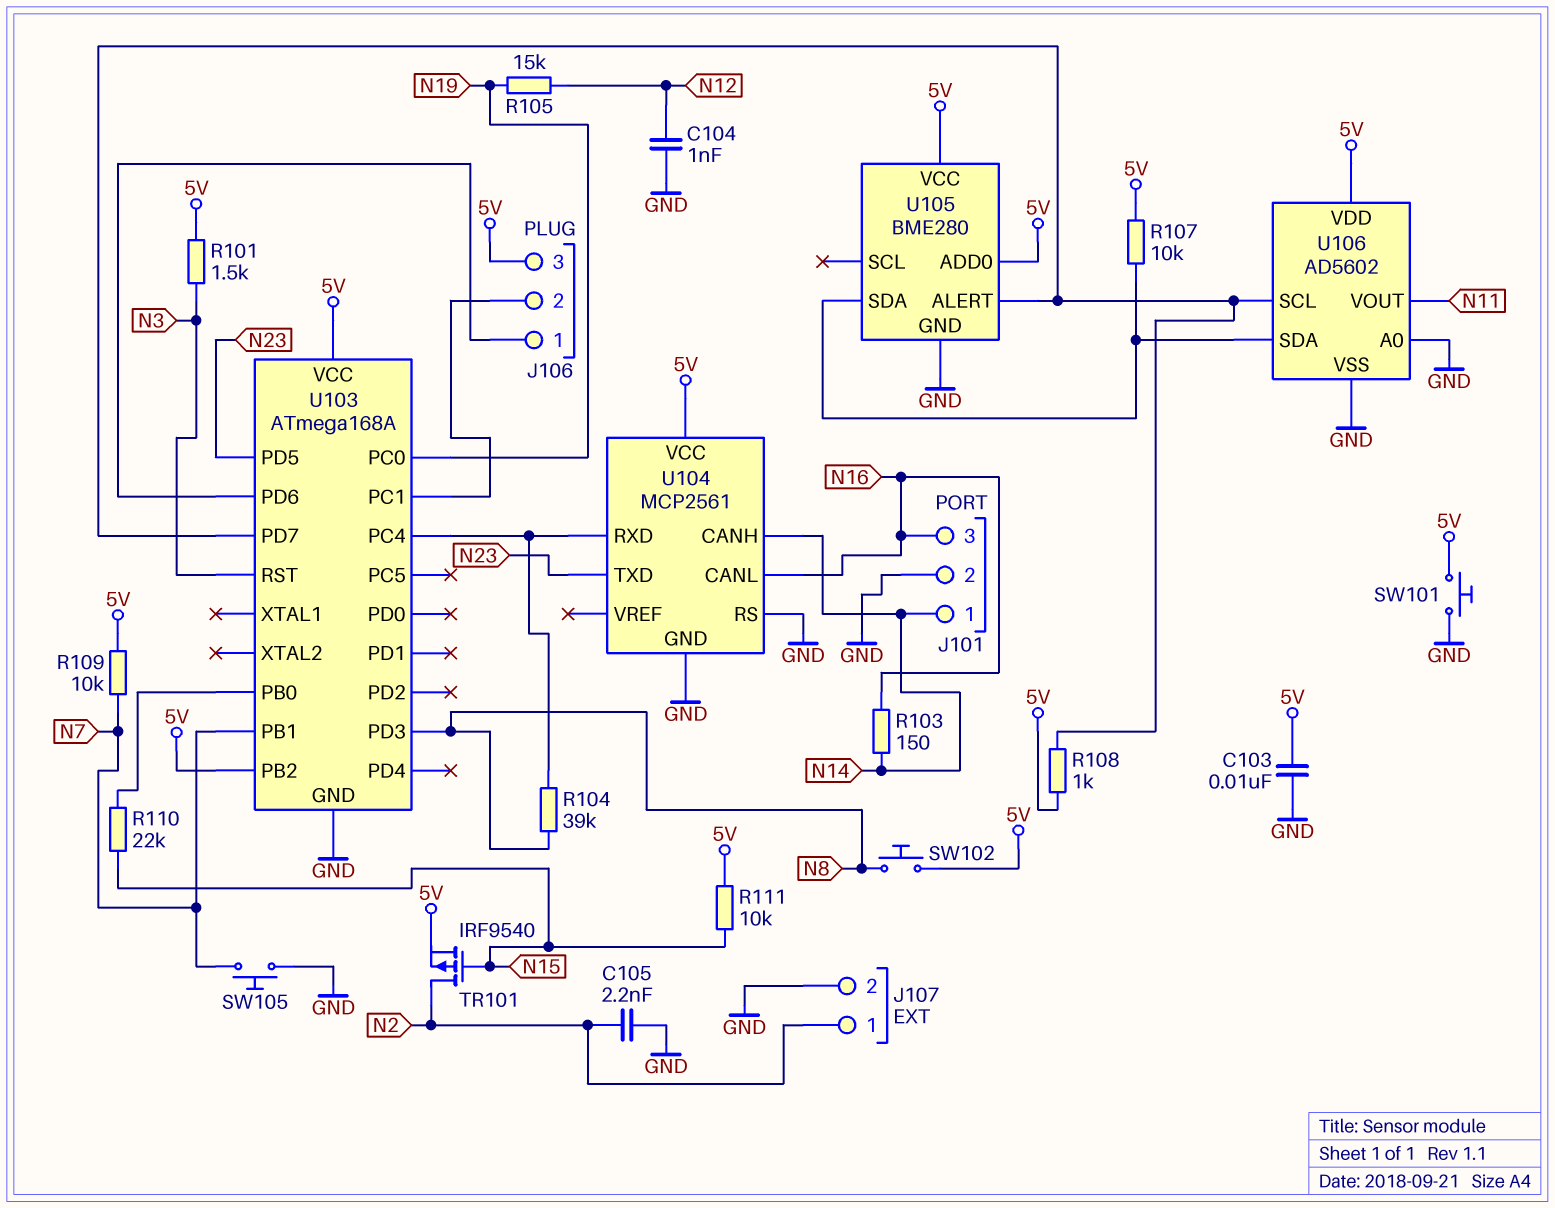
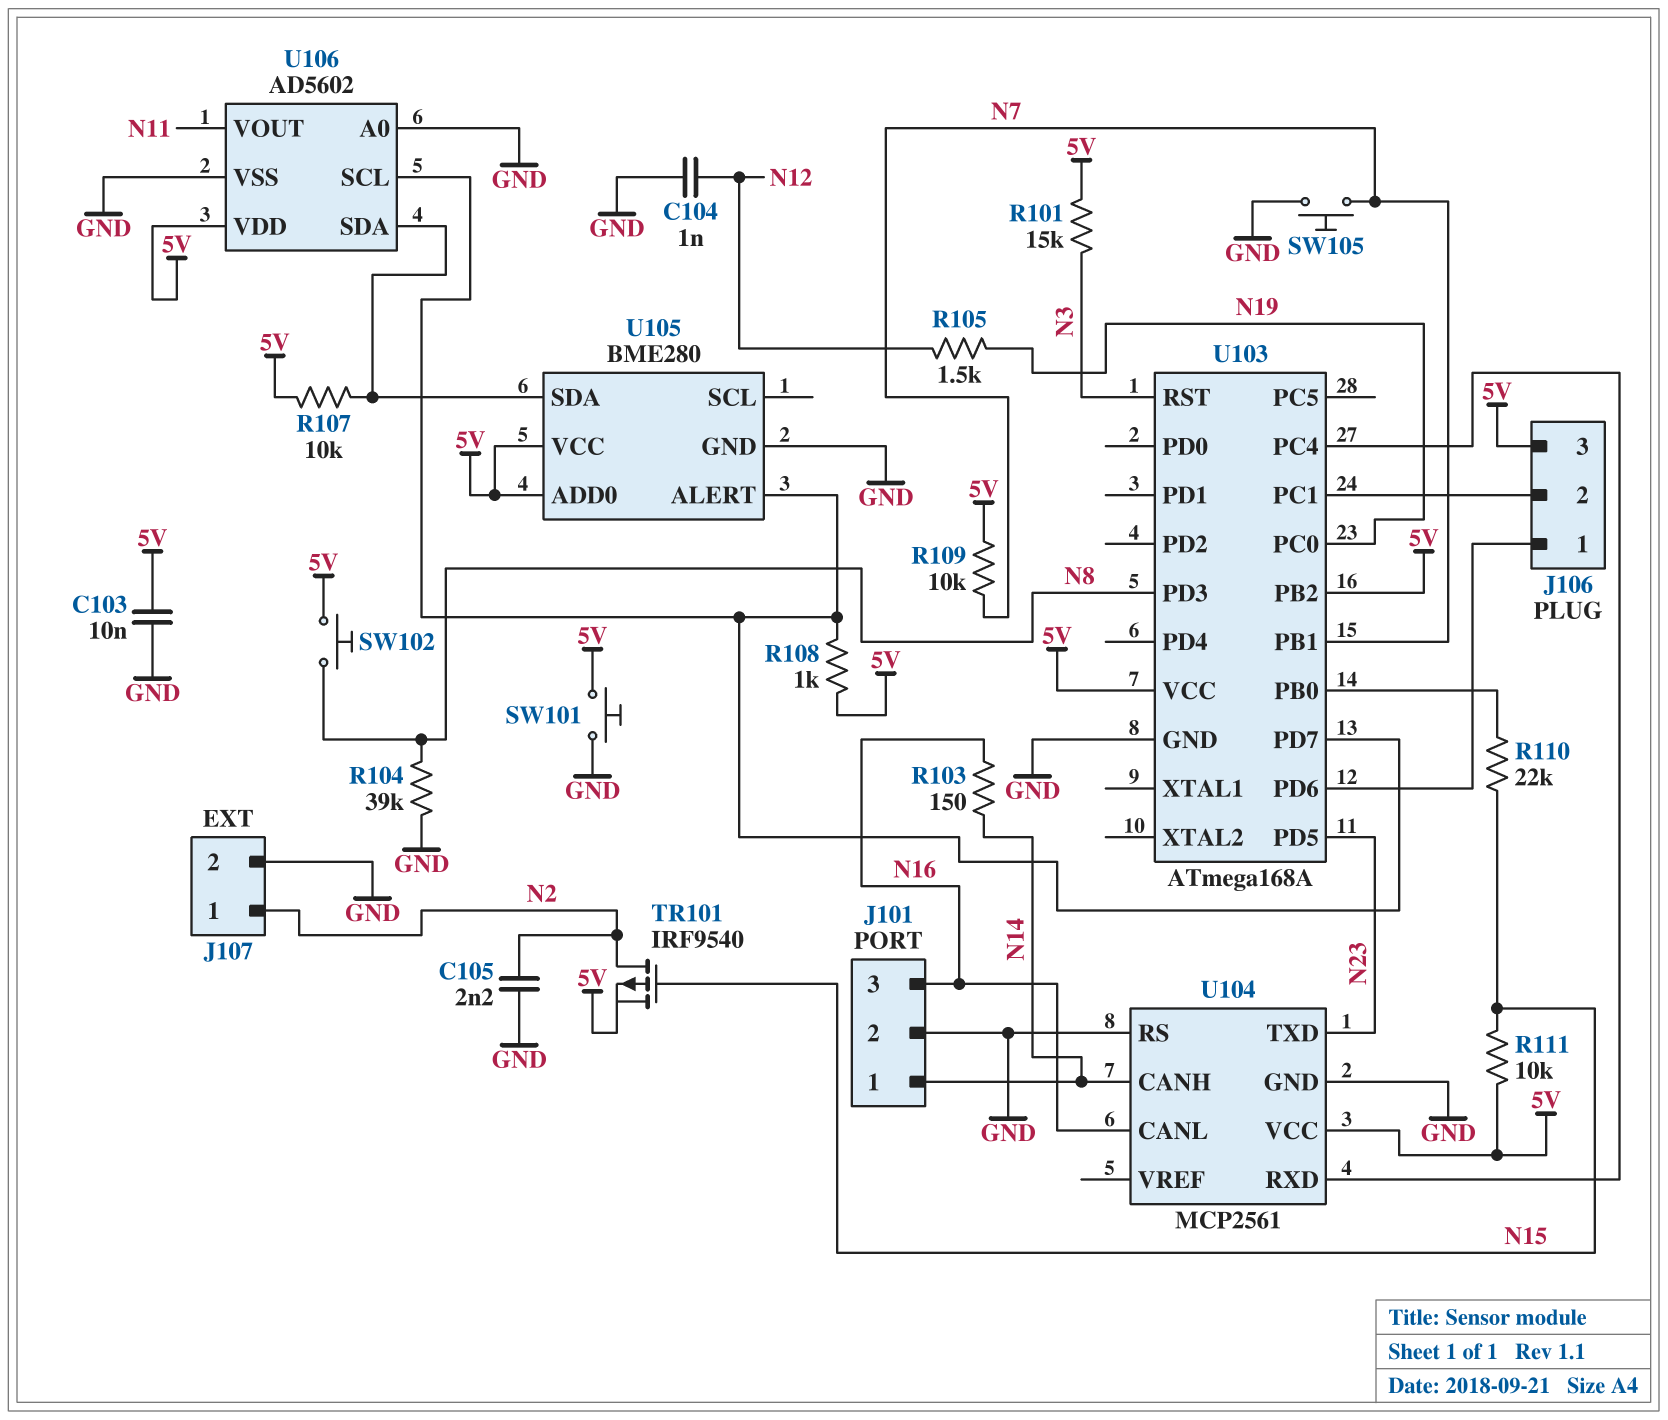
R101: 1.5k (5V, N3) -> 15k (5V, N3)
R104: 39k (N8, U103/PC4) -> 39k (GND, N8)
R105: 15k (N12, N19) -> 1.5k (N12, N19)

